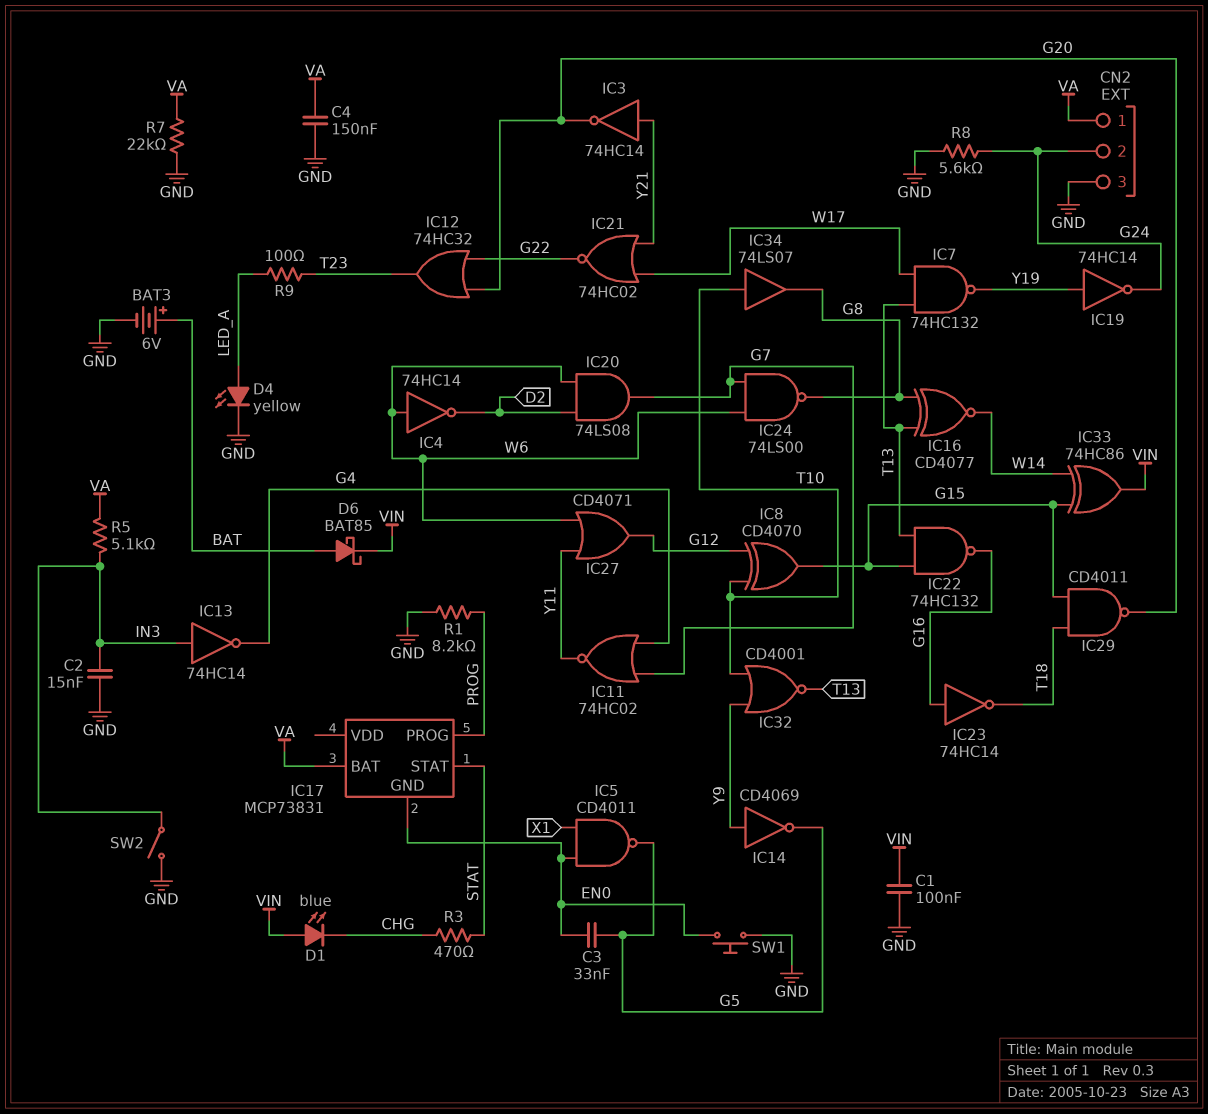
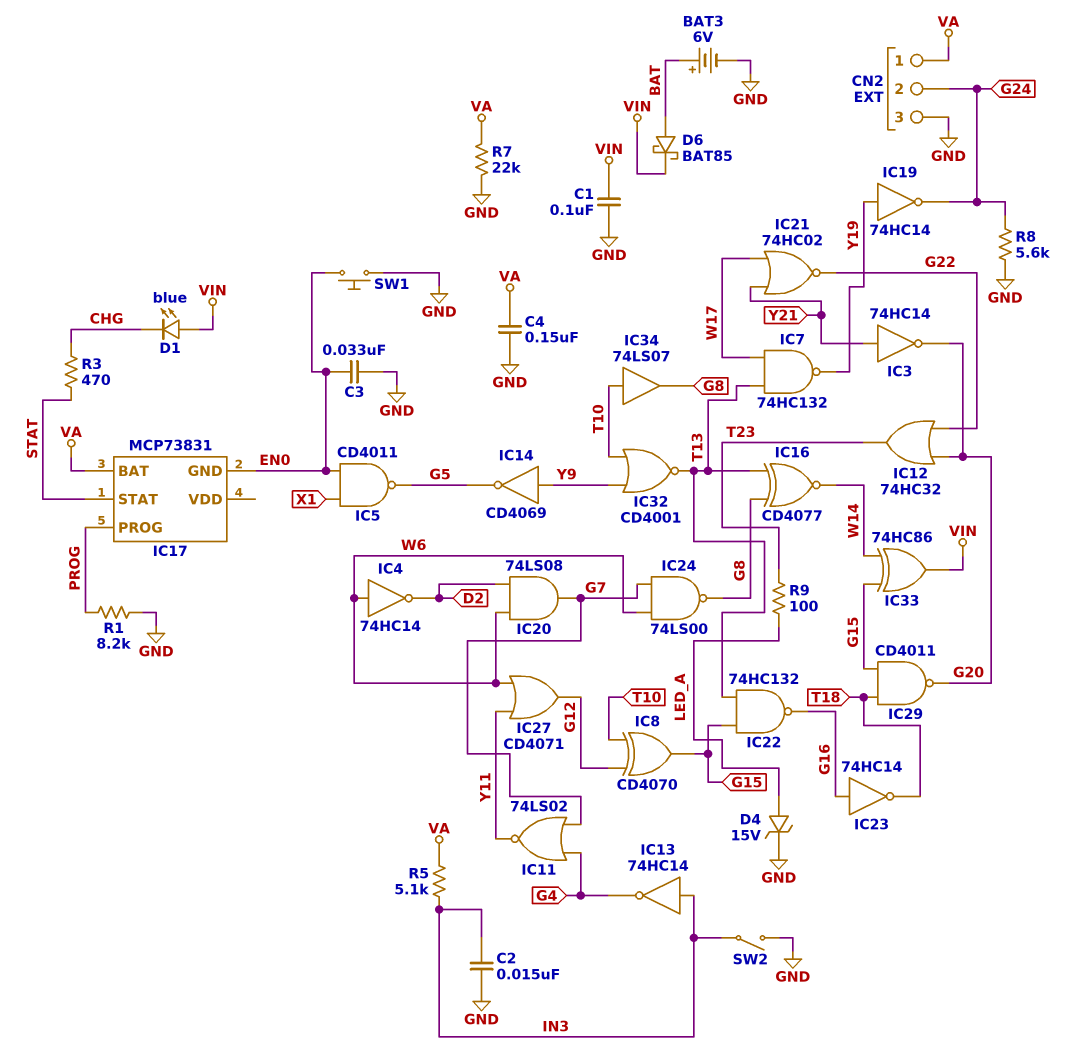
C3: 33nF (EN0, G5) -> 33nF (EN0, GND)
D4: LED yellow (A LED_A, K GND) -> zener 15V (A LED_A, K GND)
IC11: NOR 74HC02 (in G4, in G7, out Y11) -> NOR 74LS02 (in G4, in G7, out Y11)

